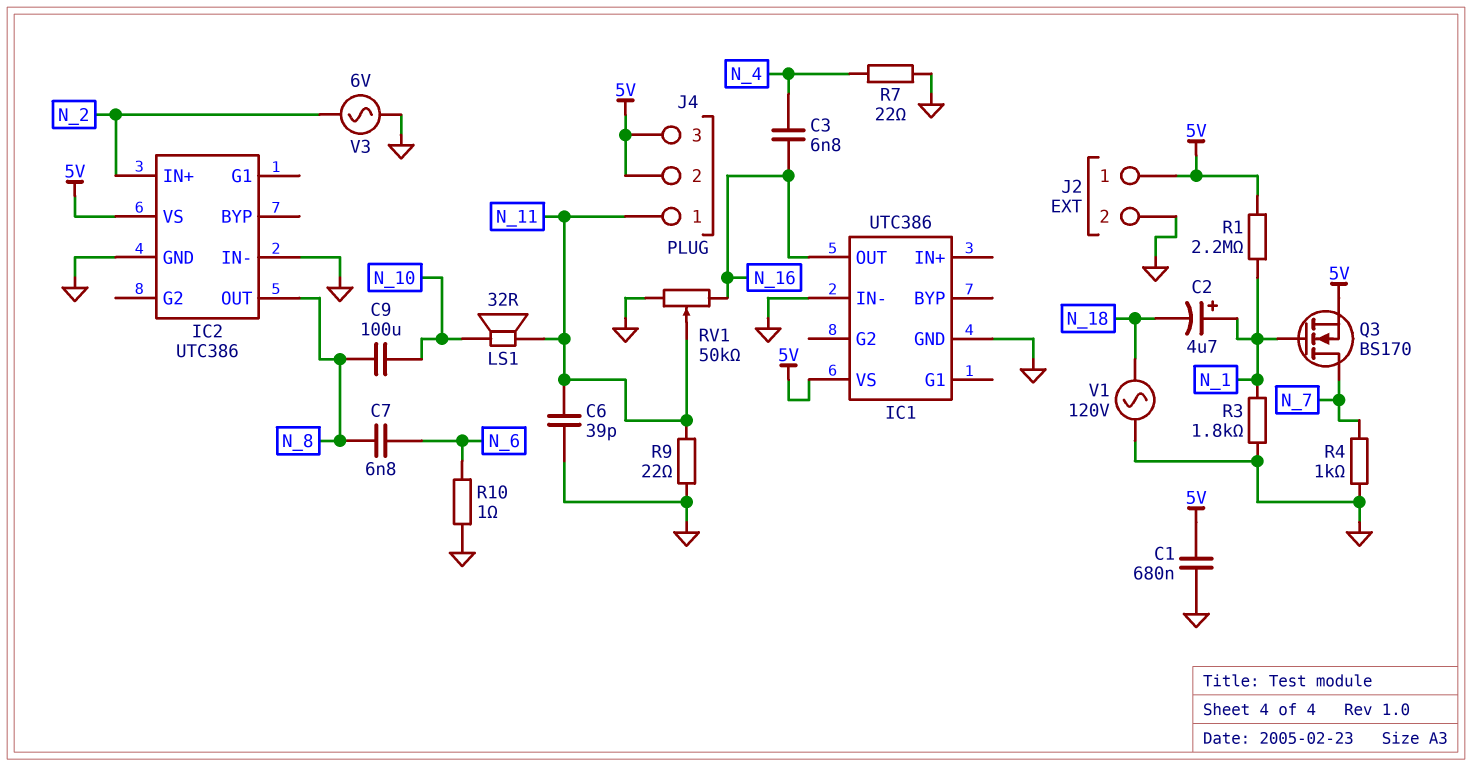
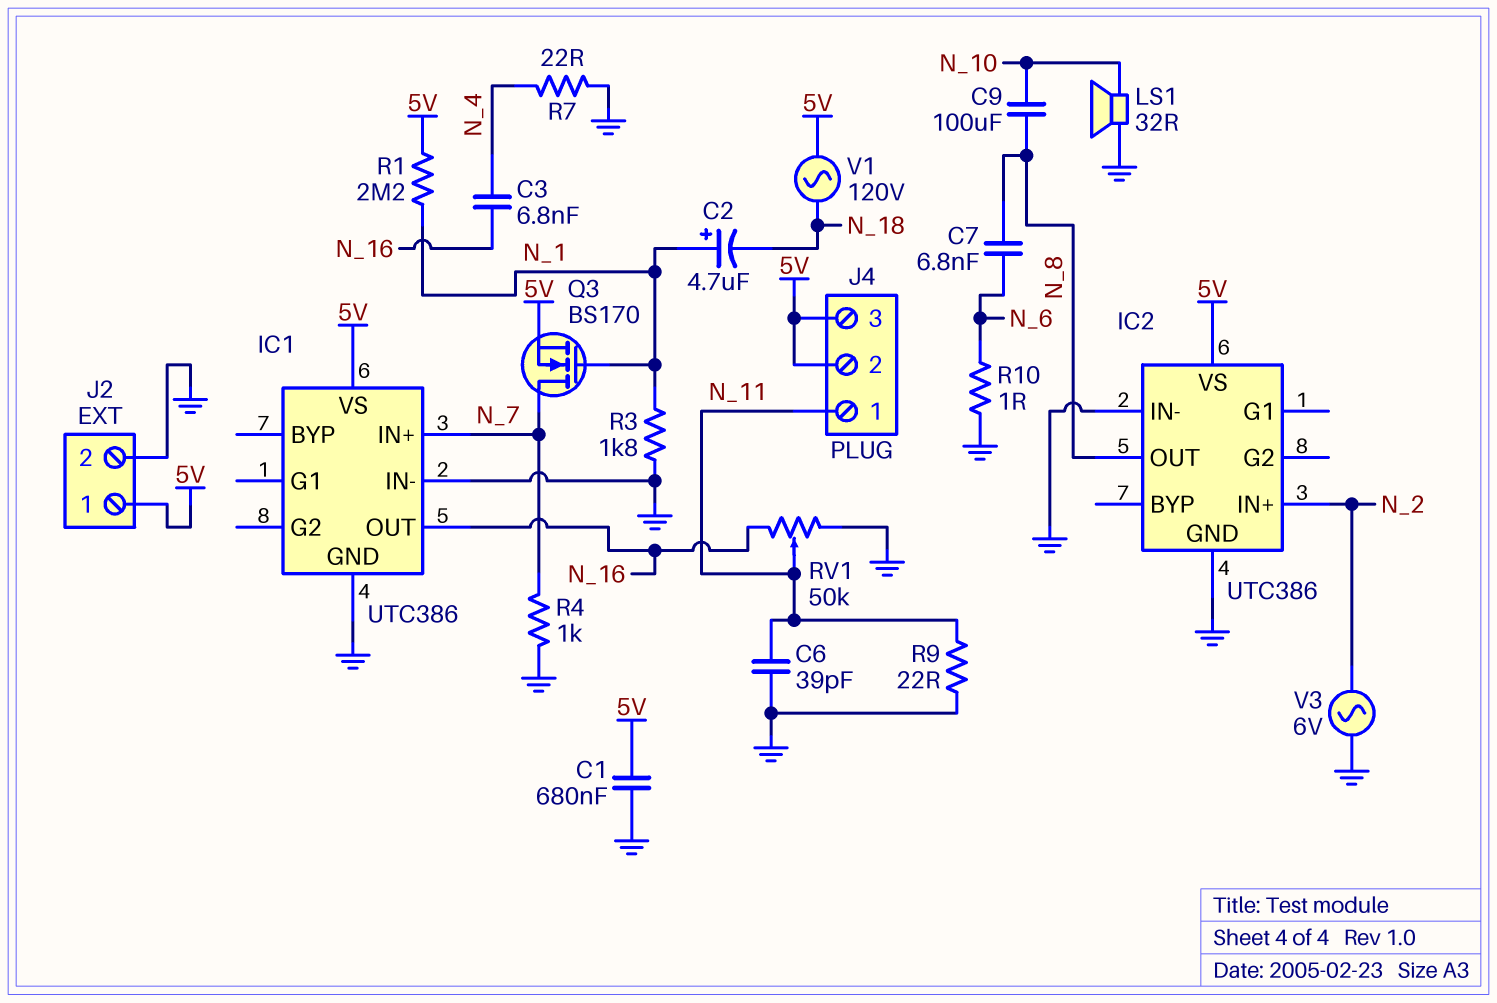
IC1 pin IN+: none -> N_7
LS1: speaker 32R (N_10, N_11) -> speaker 32R (GND, N_10)
V1: AC 120V (GND, N_18) -> AC 120V (5V, N_18)

